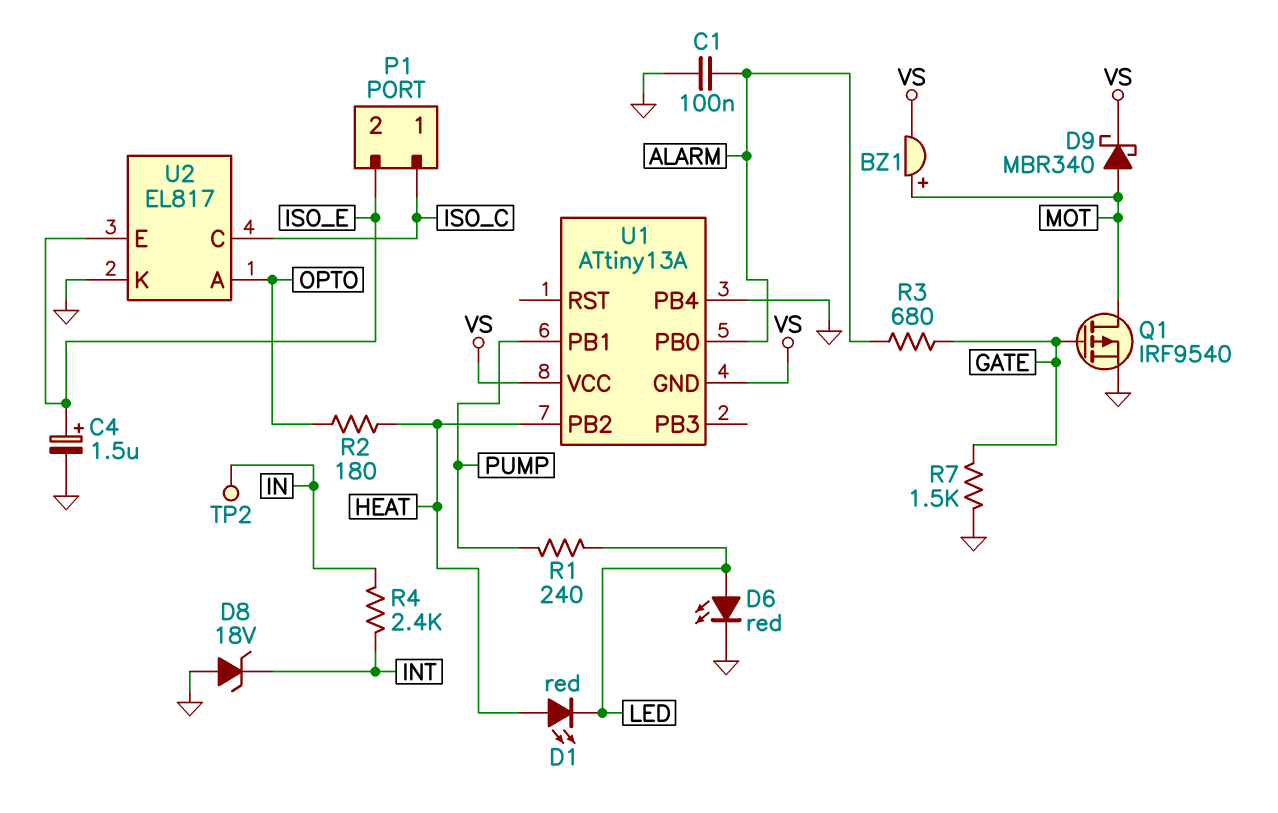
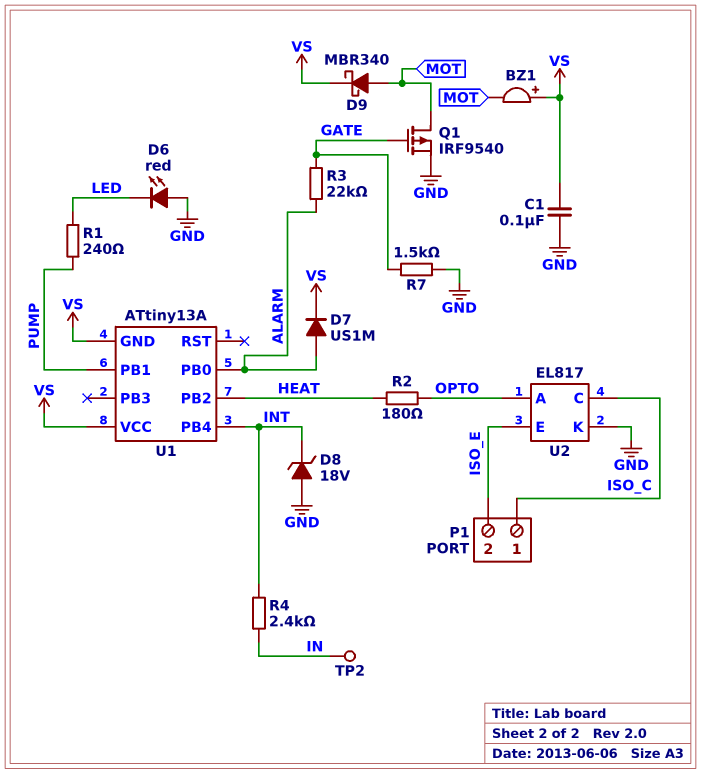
BZ1: buzzer (plus MOT, minus VS) -> buzzer (plus VS, minus MOT)
C1: 100nF (ALARM, GND) -> 100nF (GND, VS)
C4: 1.5uF (plus ISO_E, minus GND) -> none
D1: LED red (A HEAT, K LED) -> none
D6: LED red (A LED, K GND) -> LED red (A GND, K LED)
D7: none -> diode US1M (A ALARM, K VS)
R3: 680 (ALARM, GATE) -> 22k (ALARM, GATE)
U1 pin PB4: GND -> INT

